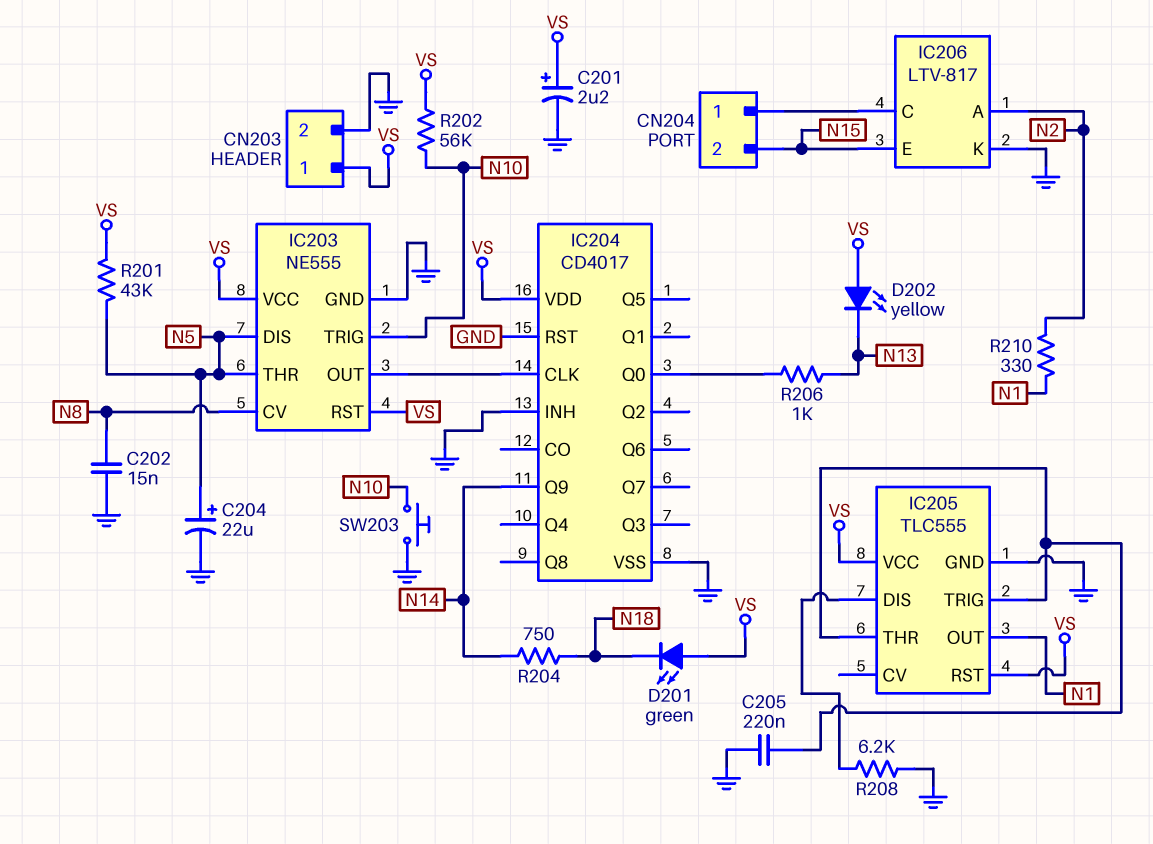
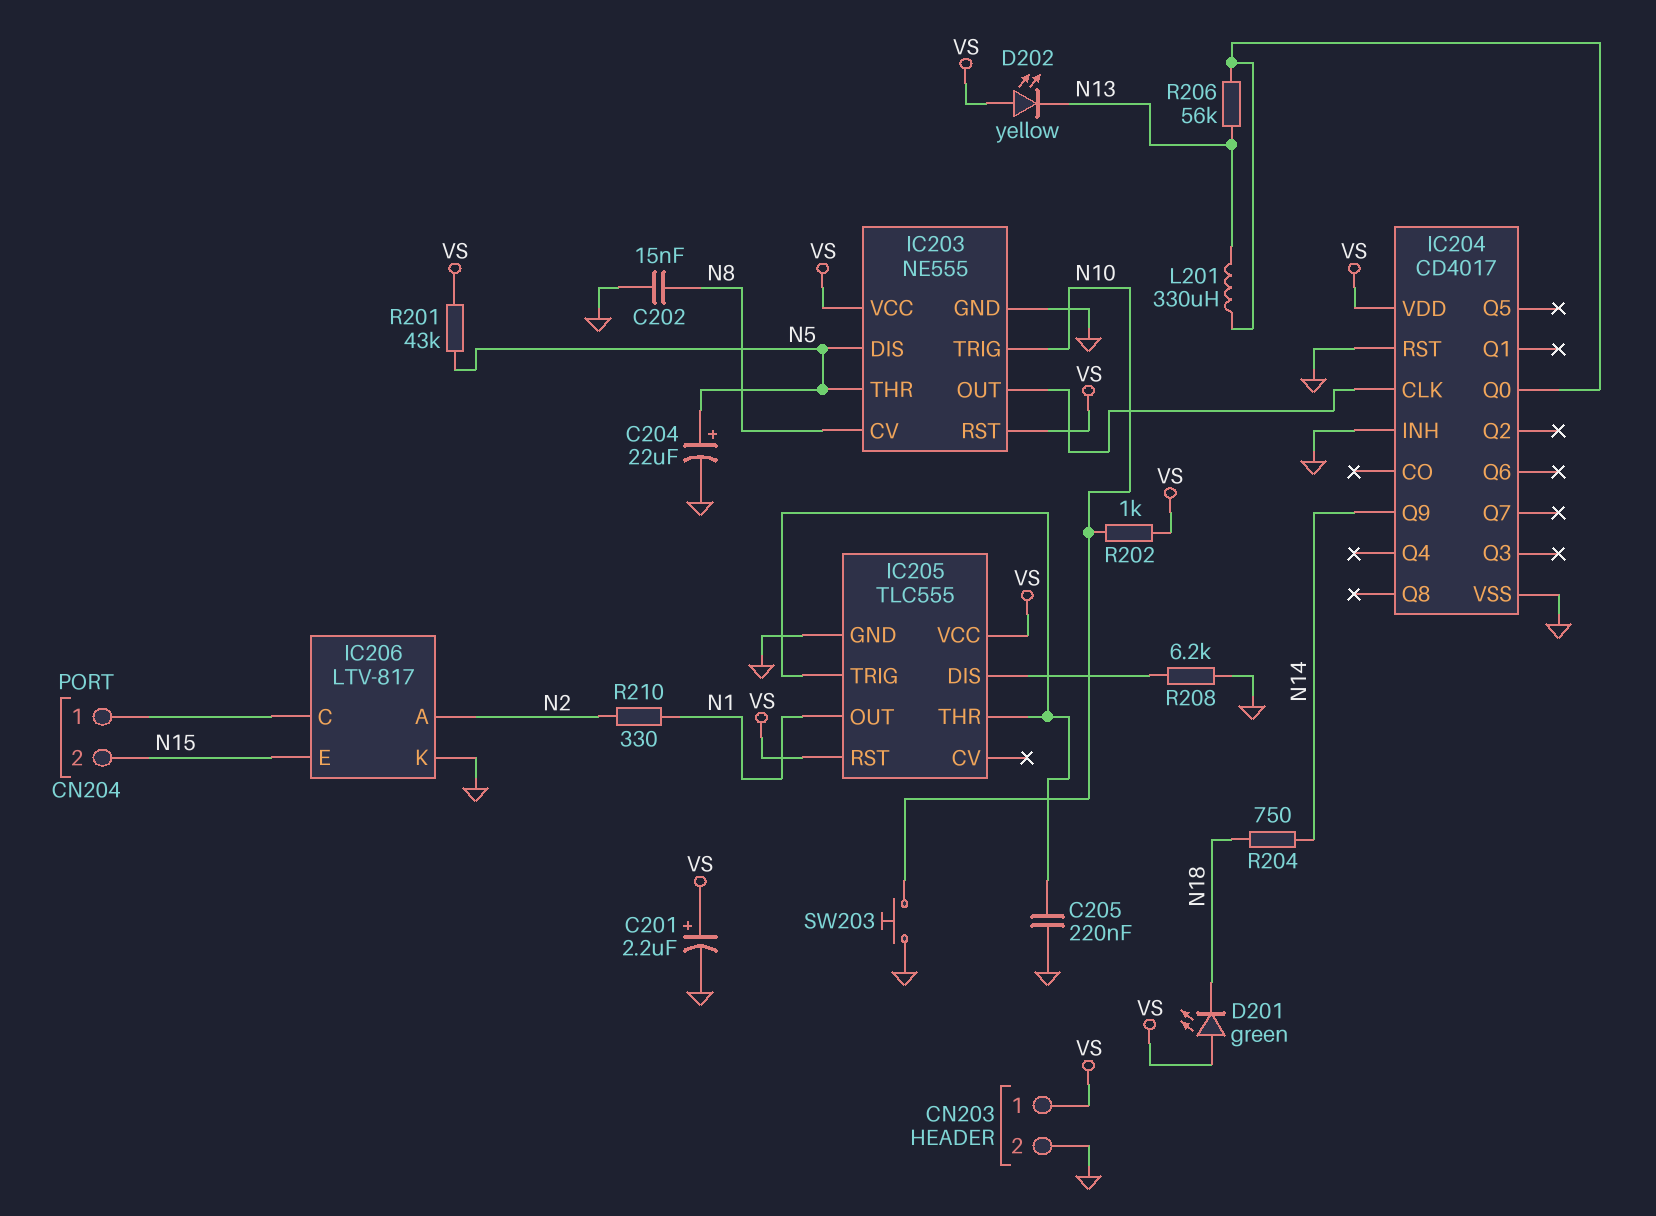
L201: none -> 330uH (IC204/Q0, N13)
R202: 56k (N10, VS) -> 1k (N10, VS)
R206: 1k (IC204/Q0, N13) -> 56k (IC204/Q0, N13)

